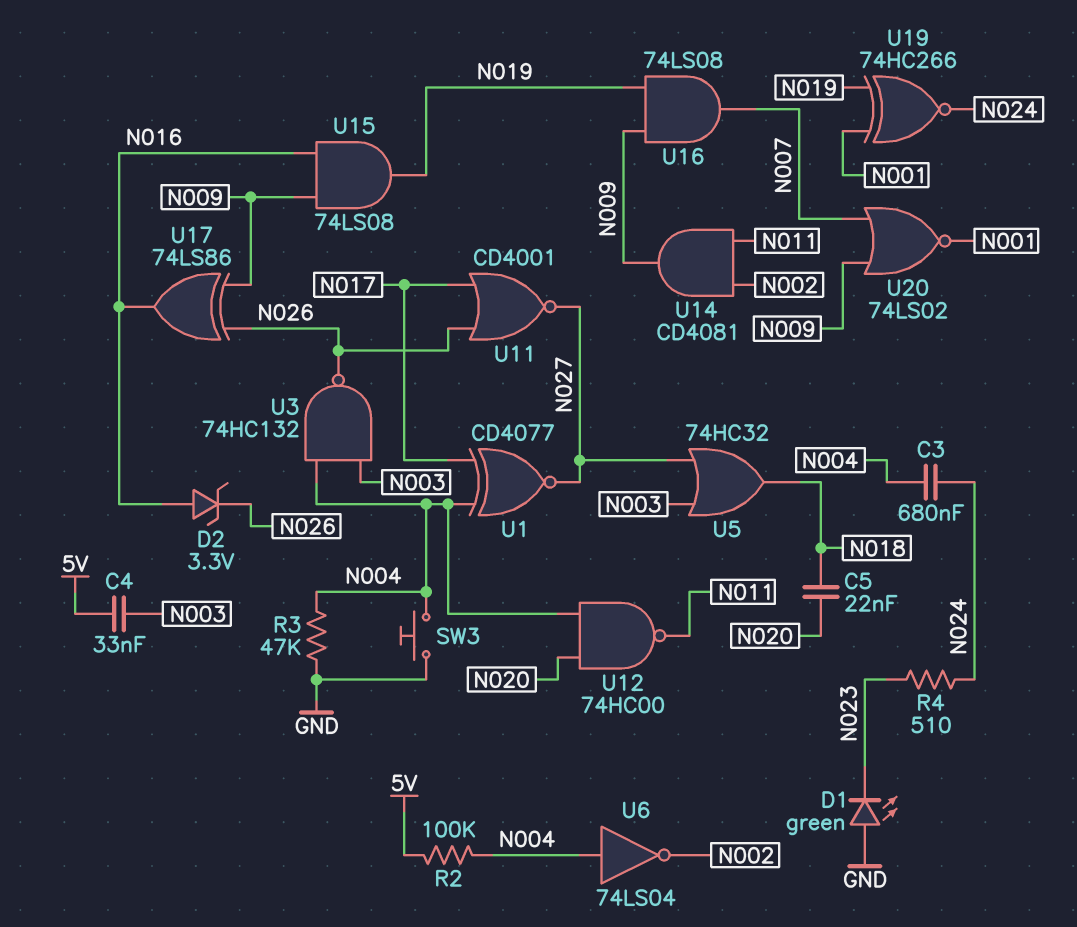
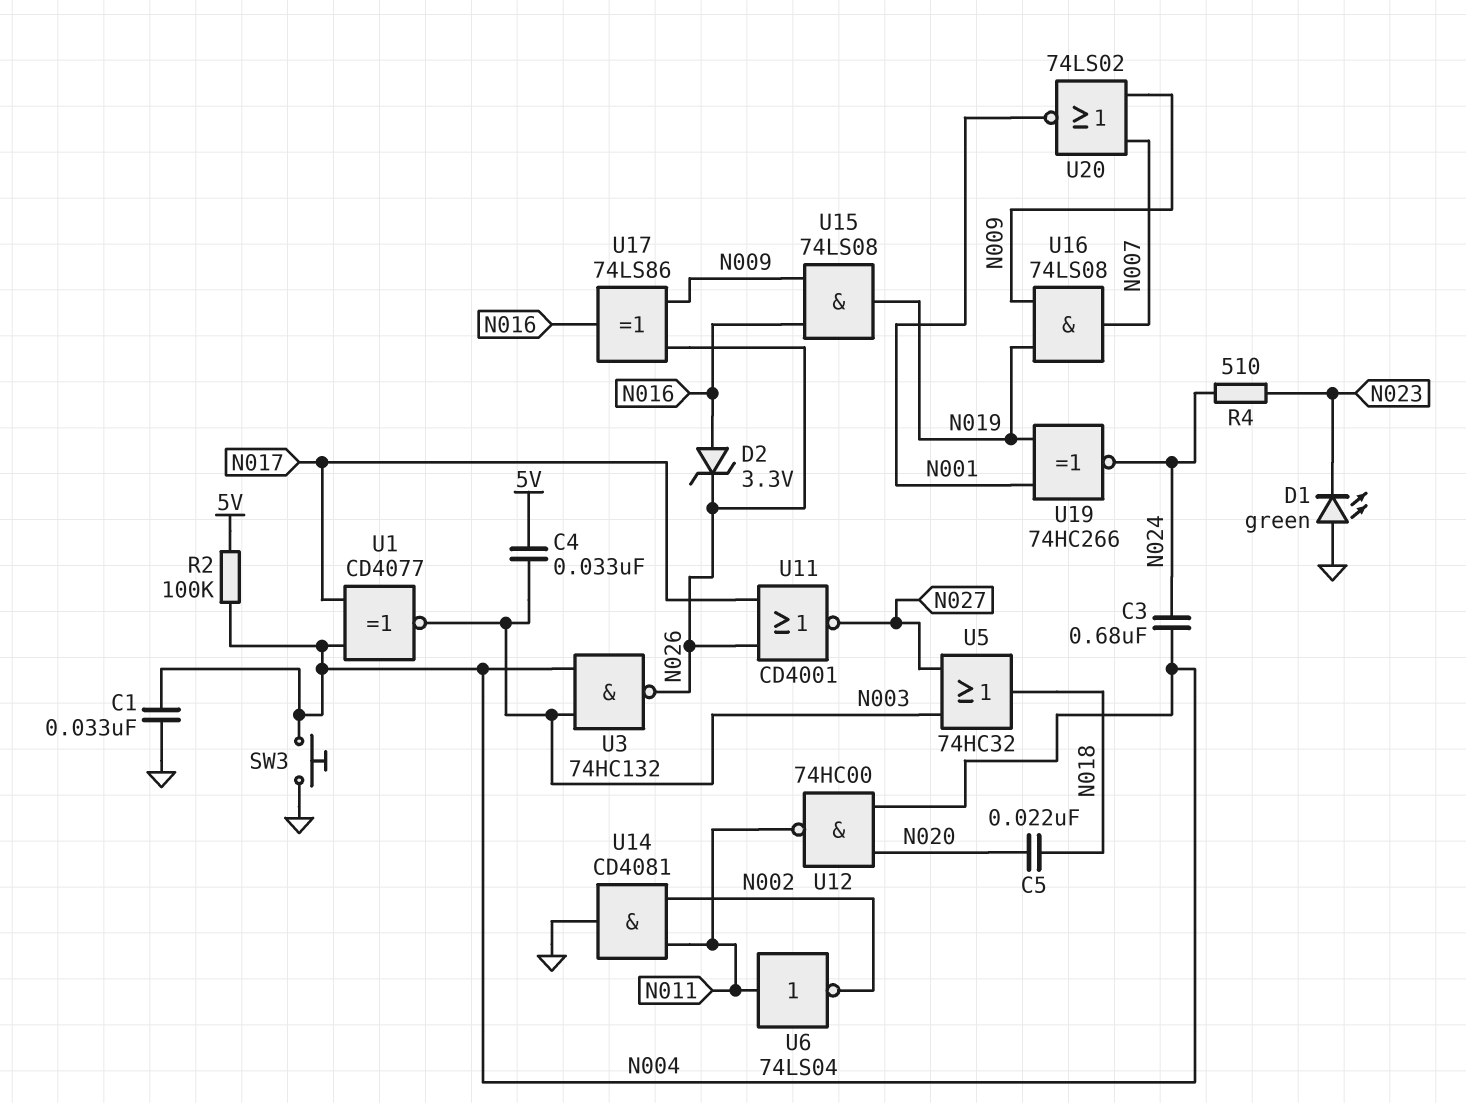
C1: none -> 33nF (GND, N004)
R3: 47k (GND, N004) -> none
U1: XNOR CD4077 (in N004, in N017, out N027) -> XNOR CD4077 (in N004, in N017, out N003)
U6: NOT 74LS04 (in N004, out N002) -> NOT 74LS04 (in N011, out N002)
U14: AND CD4081 (in N002, in N011, out N009) -> AND CD4081 (in N002, in N011, out GND)

